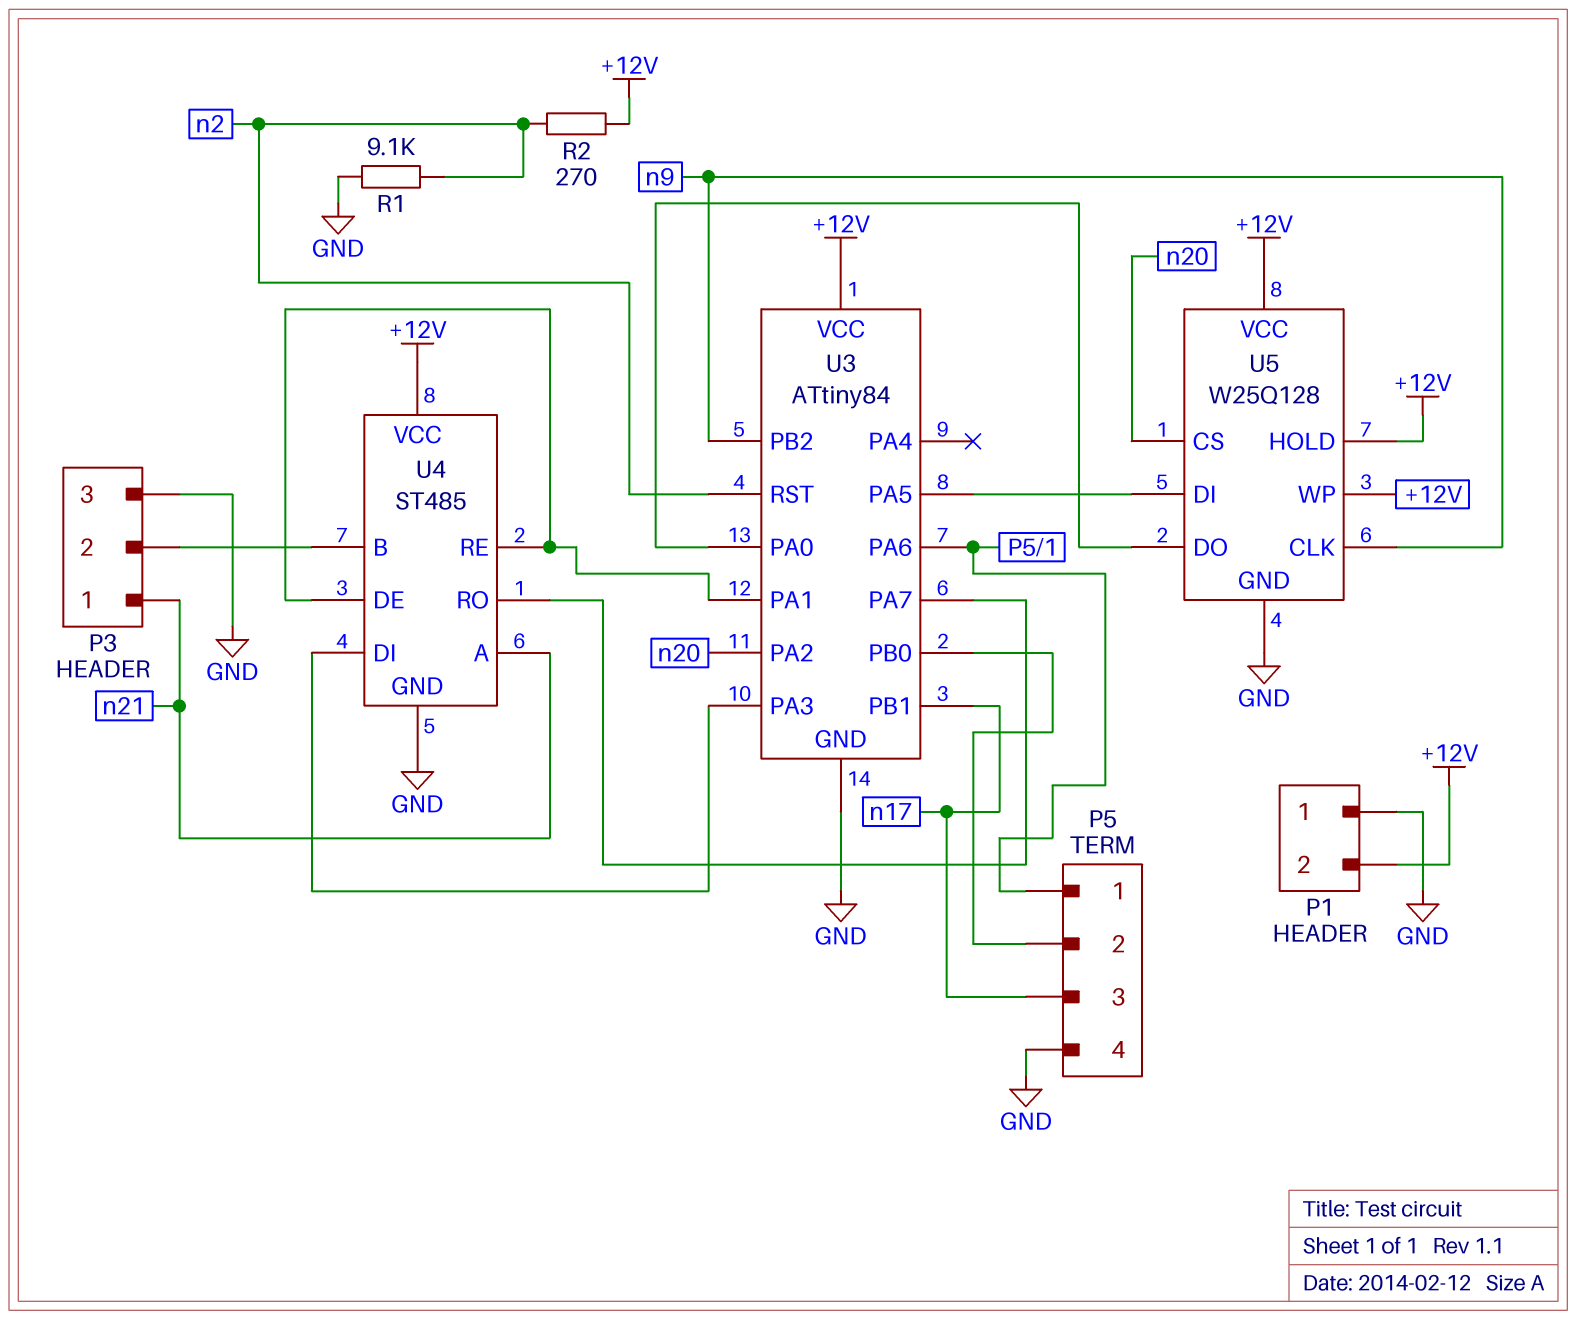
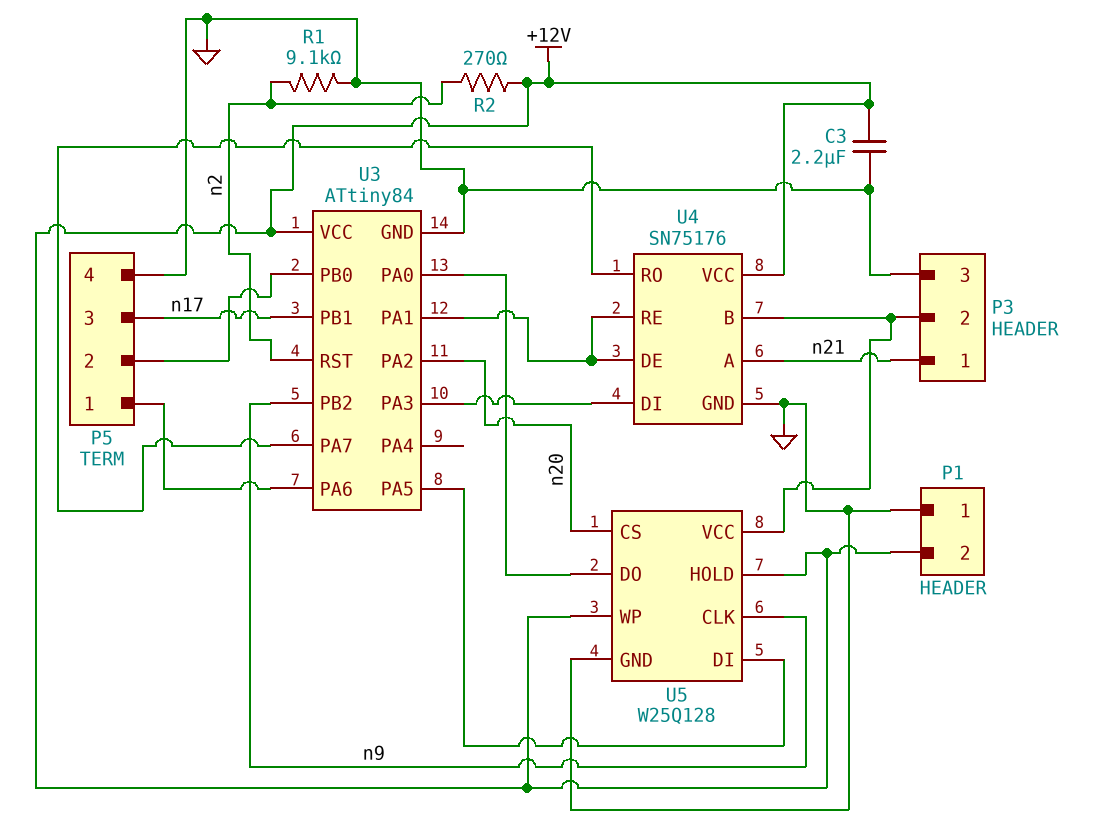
C3: none -> 2.2uF (+12V, GND)
U4: ST485 -> SN75176
U5 pin VCC: +12V -> P3/2

